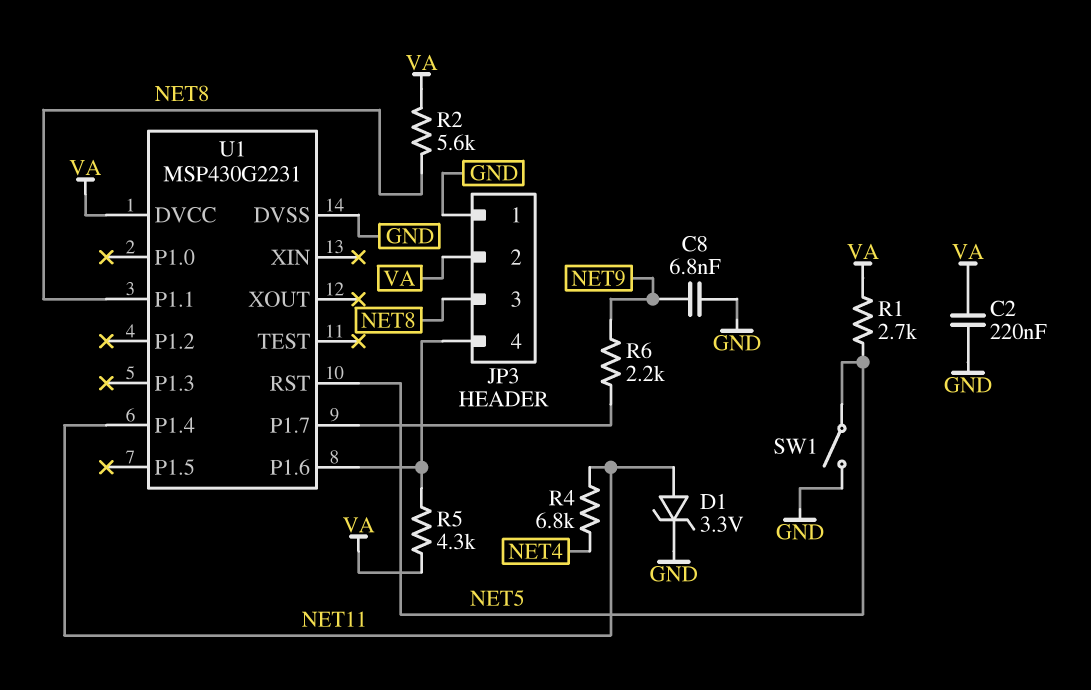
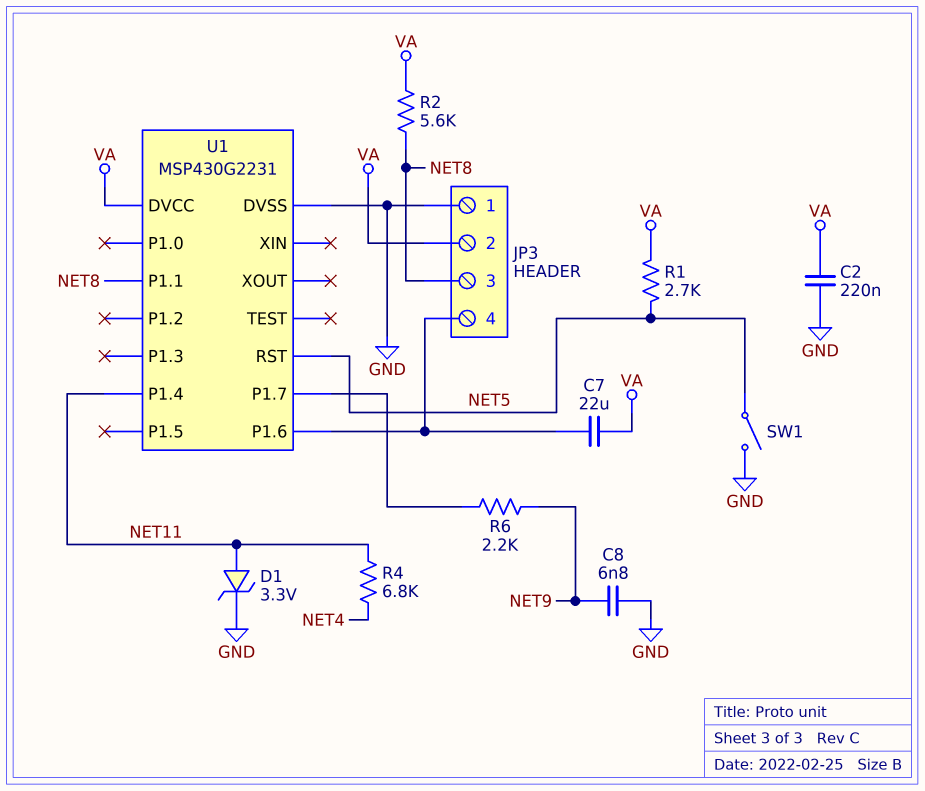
C7: none -> 22uF (JP3/4, VA)
R5: 4.3k (JP3/4, VA) -> none

